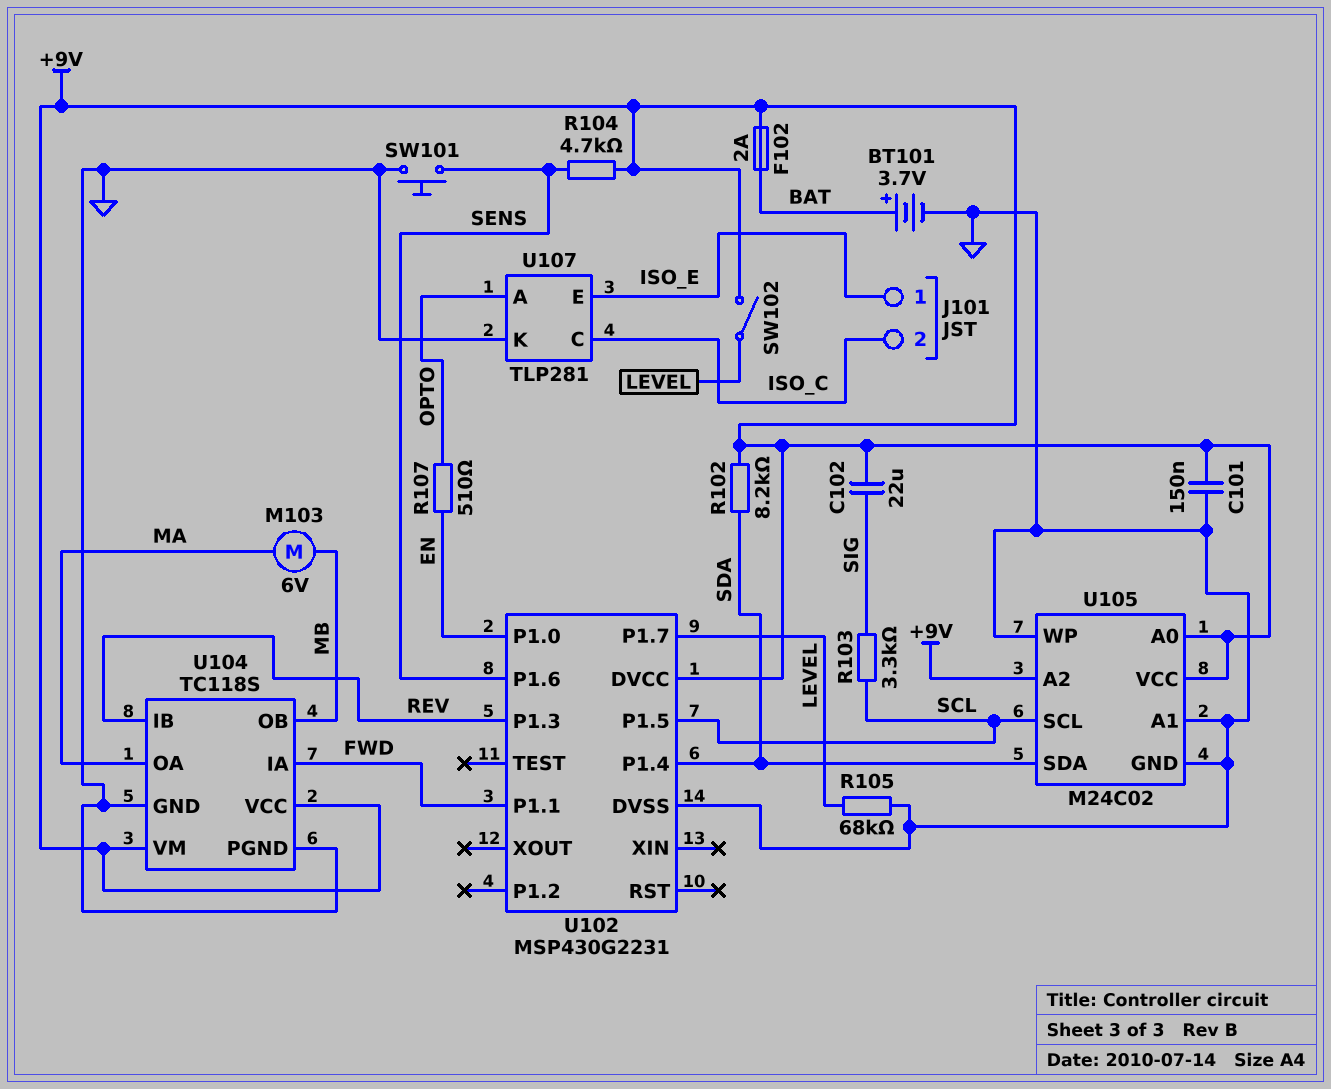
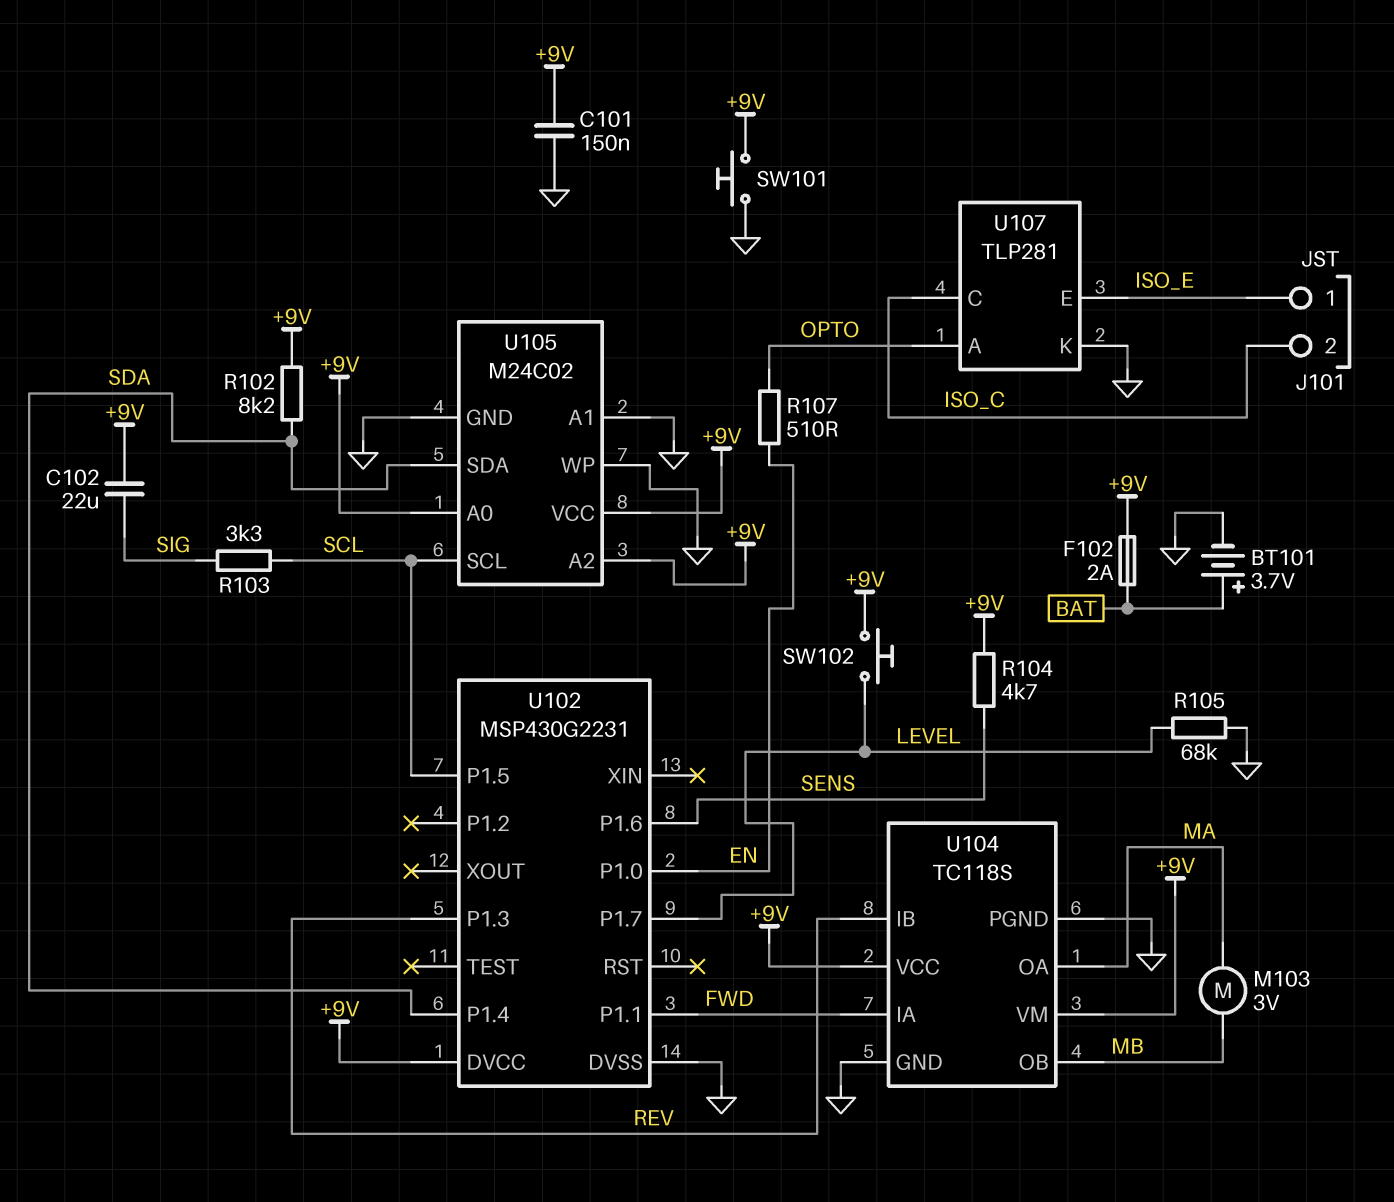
M103: motor 6V (MA, MB) -> motor 3V (MA, MB)
SW101: button (GND, SENS) -> button (+9V, GND)
SW102: switch (+9V, LEVEL) -> button (+9V, LEVEL)

